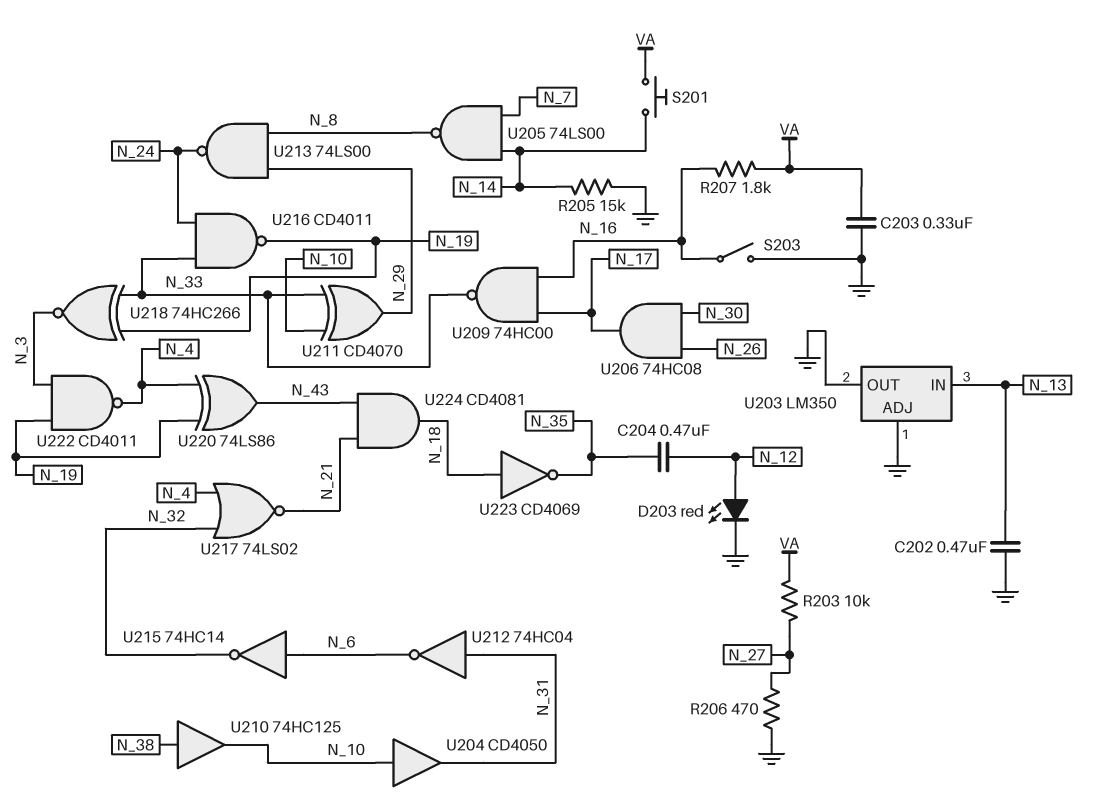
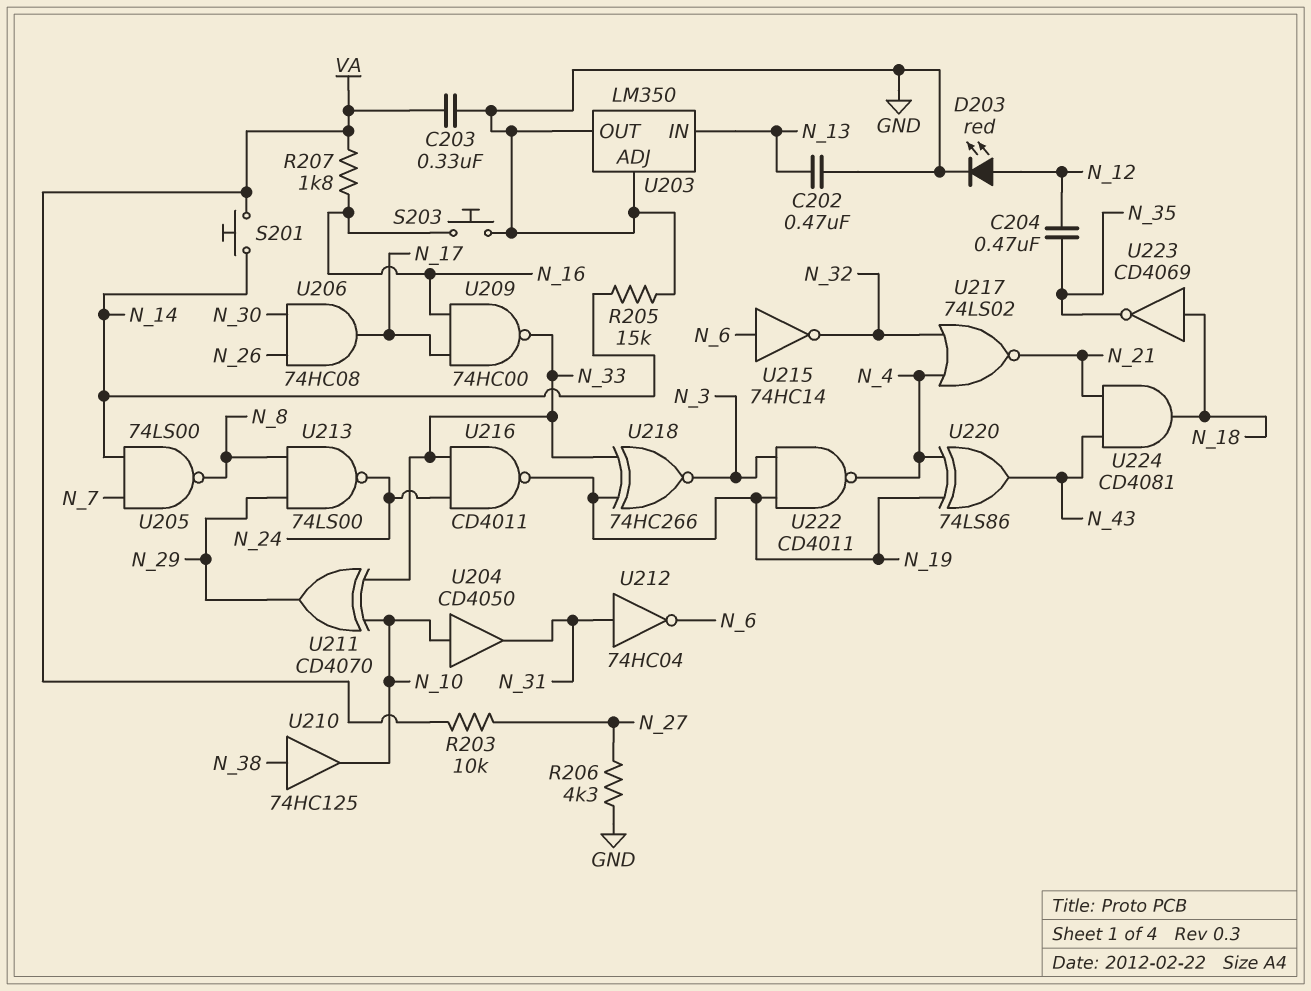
R206: 470 (GND, N_27) -> 4.3k (GND, N_27)
S203: switch (GND, N_16) -> button (GND, N_16)

